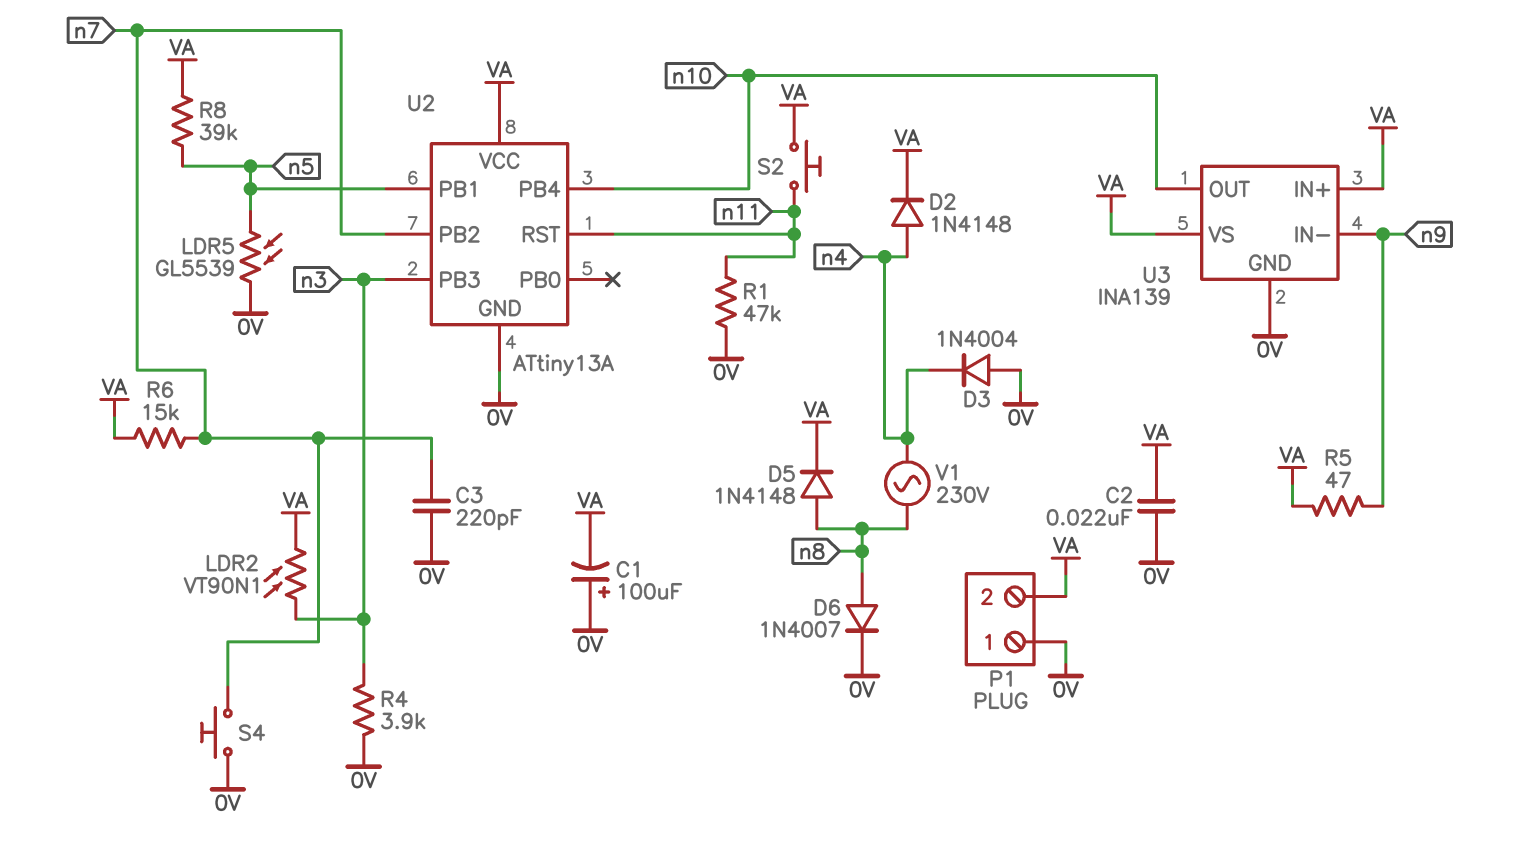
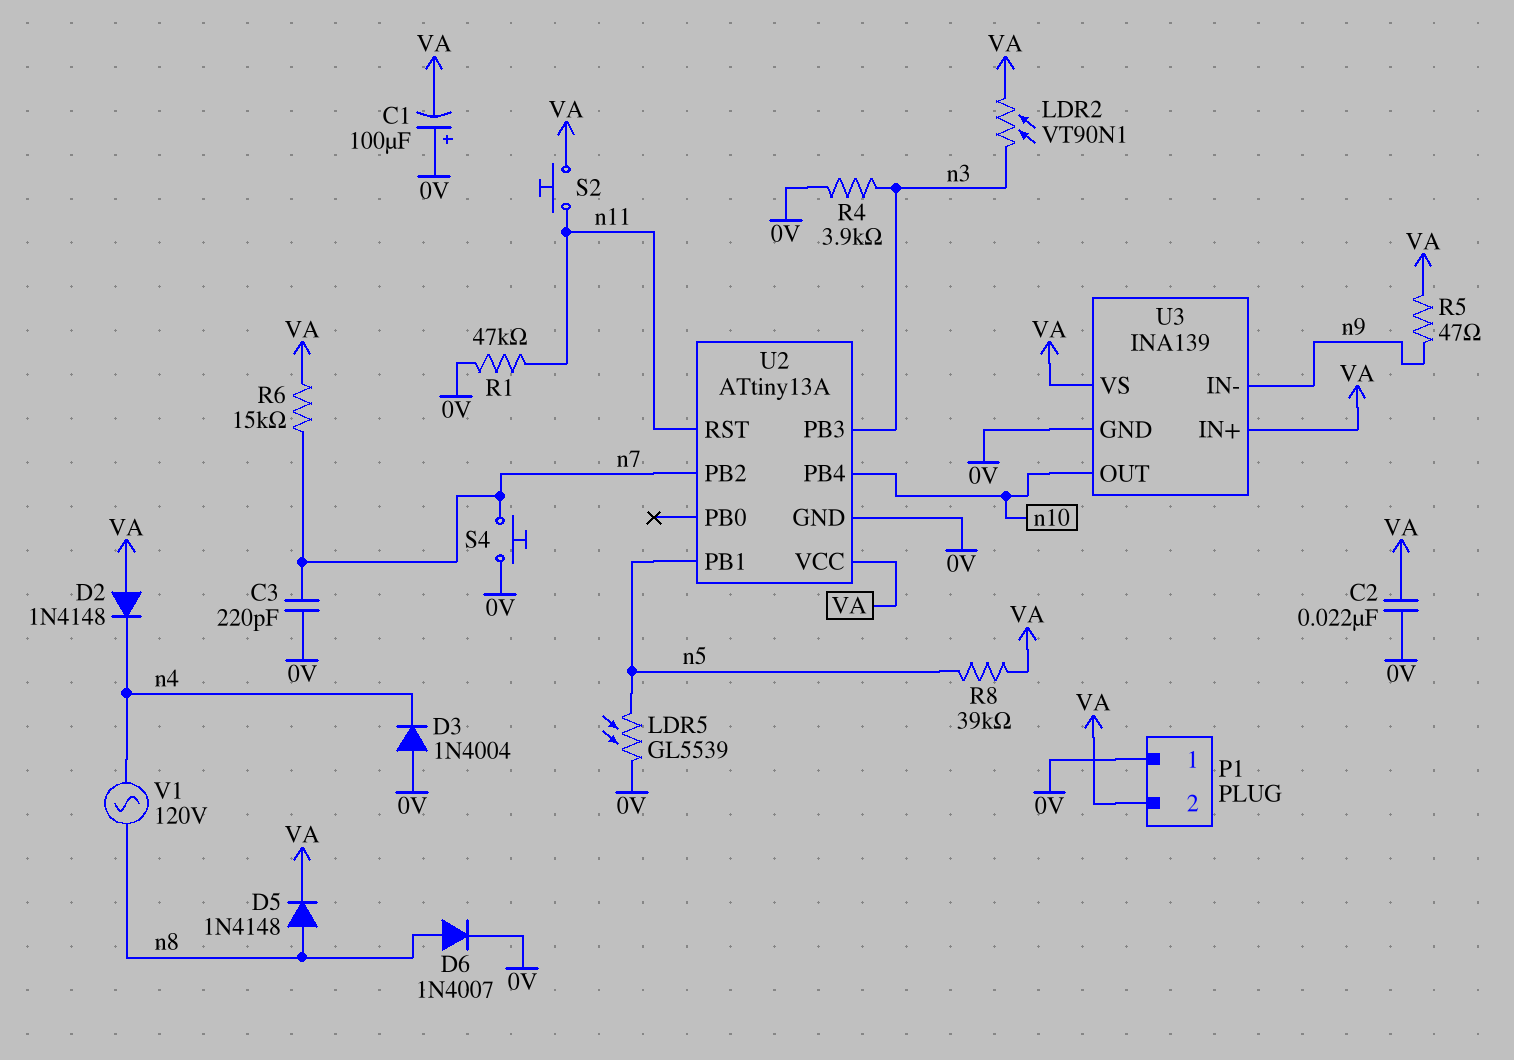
D2: diode 1N4148 (A n4, K VA) -> diode 1N4148 (A VA, K n4)
V1: AC 230V (n4, n8) -> AC 120V (n4, n8)

